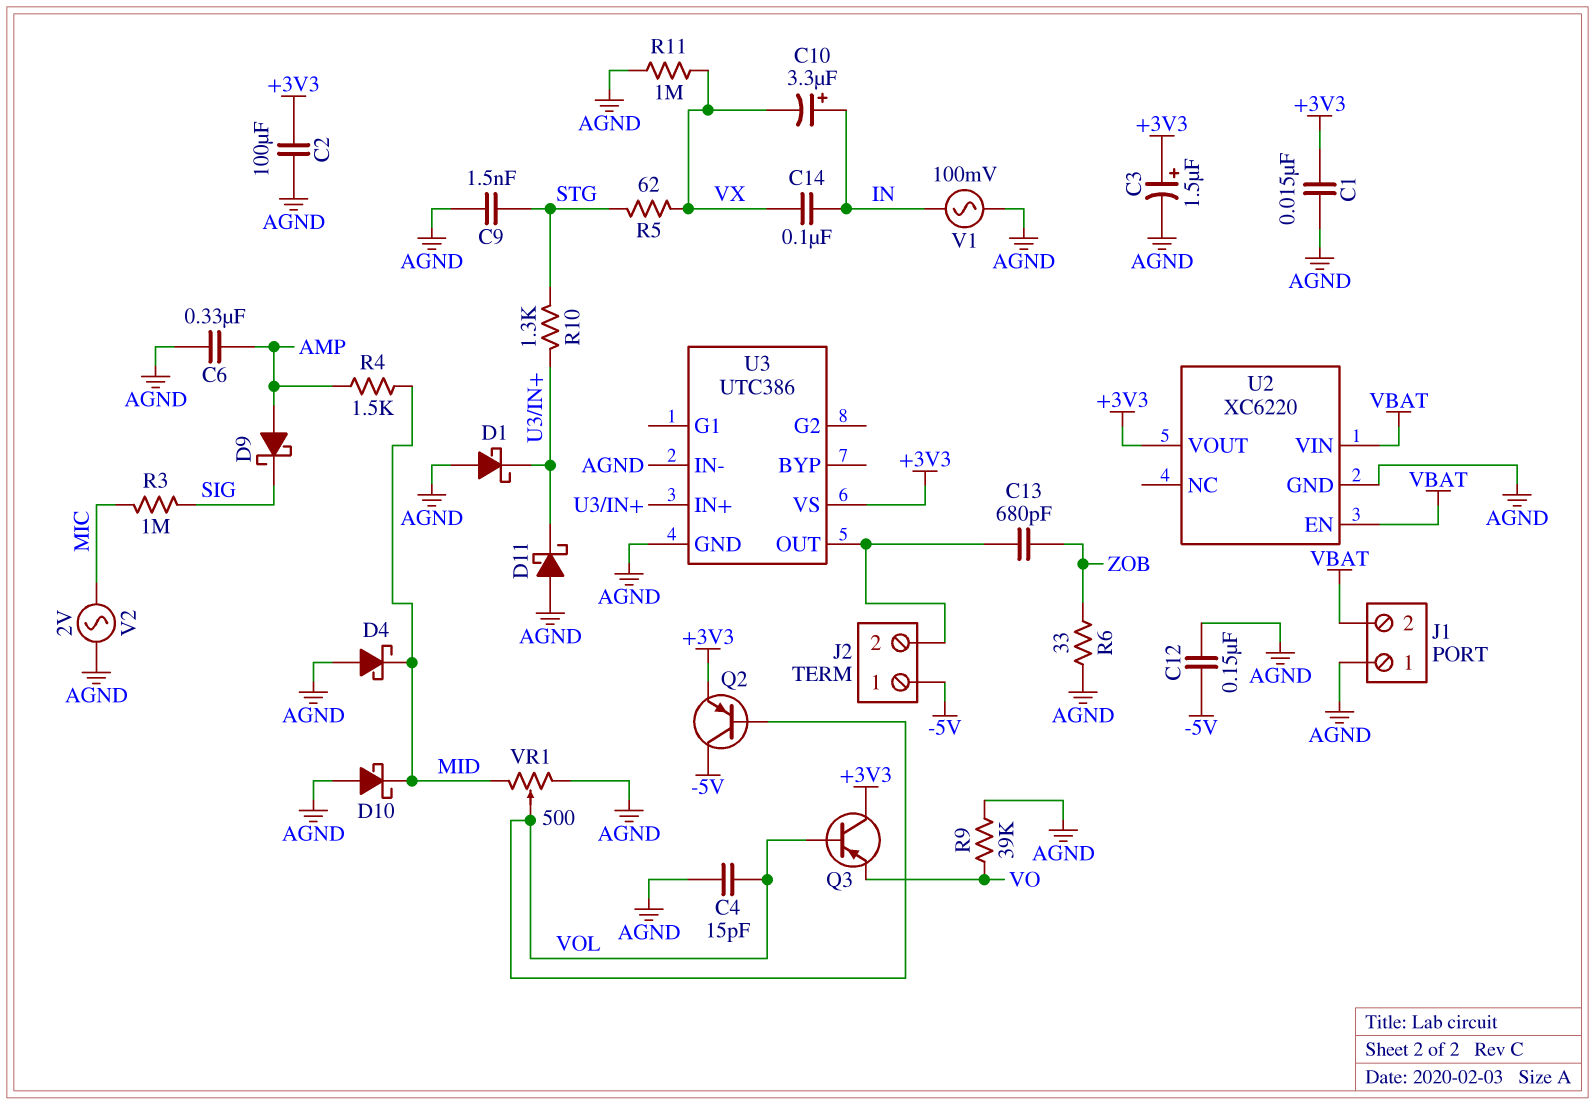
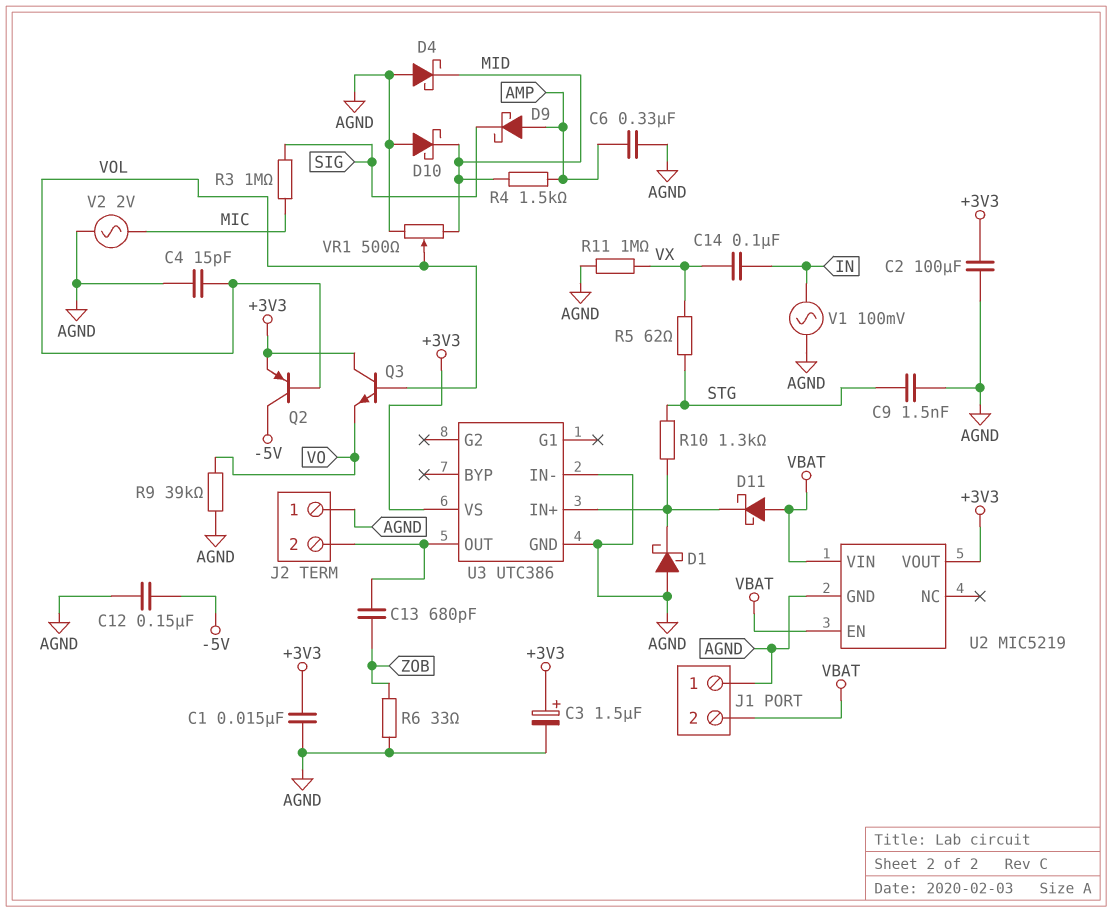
C10: 3.3uF (plus IN, minus VX) -> none
D11: schottky (A AGND, K U3/IN+) -> schottky (A VBAT, K U3/IN+)
J2 pin 1: -5V -> AGND
Q3: PNP (B VOL, C +3V3, E VO) -> NPN (B VOL, C +3V3, E VO)
U2: XC6220 -> MIC5219

